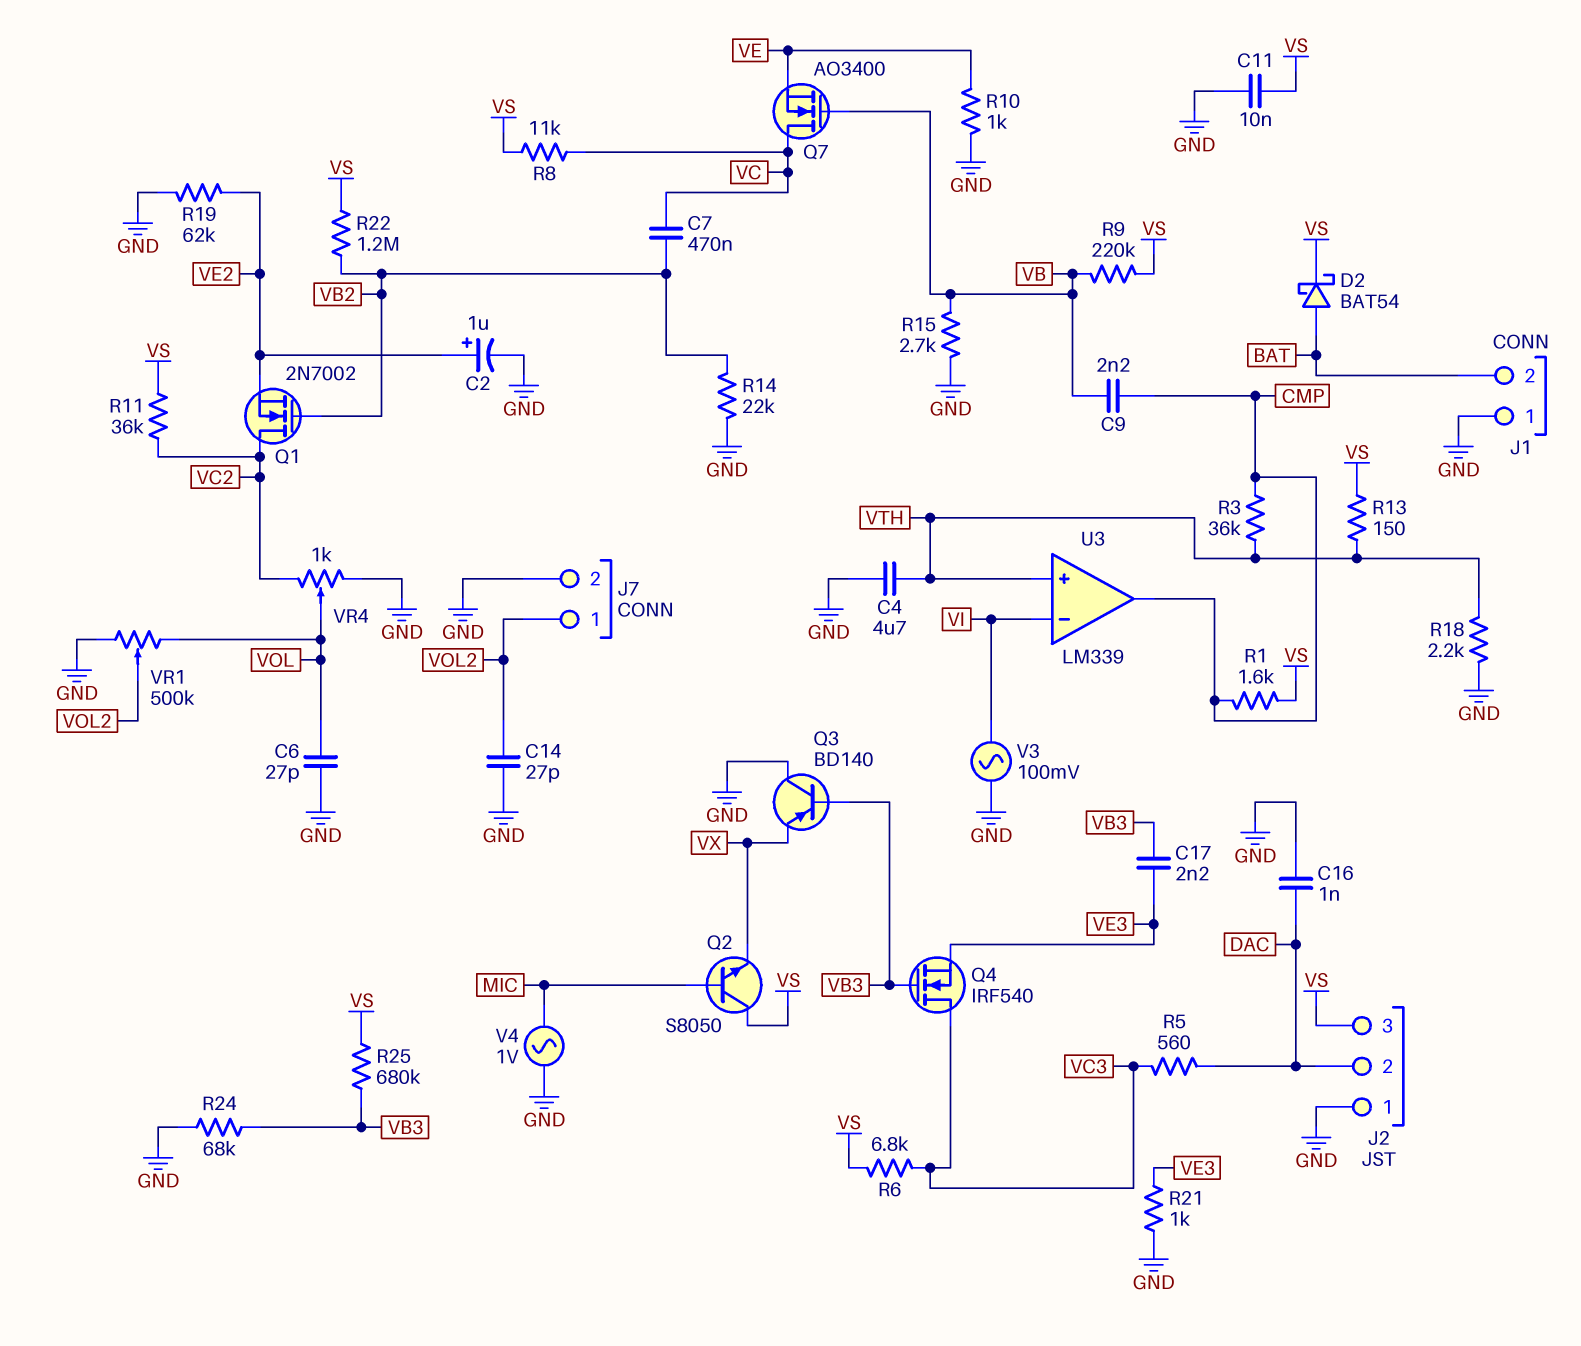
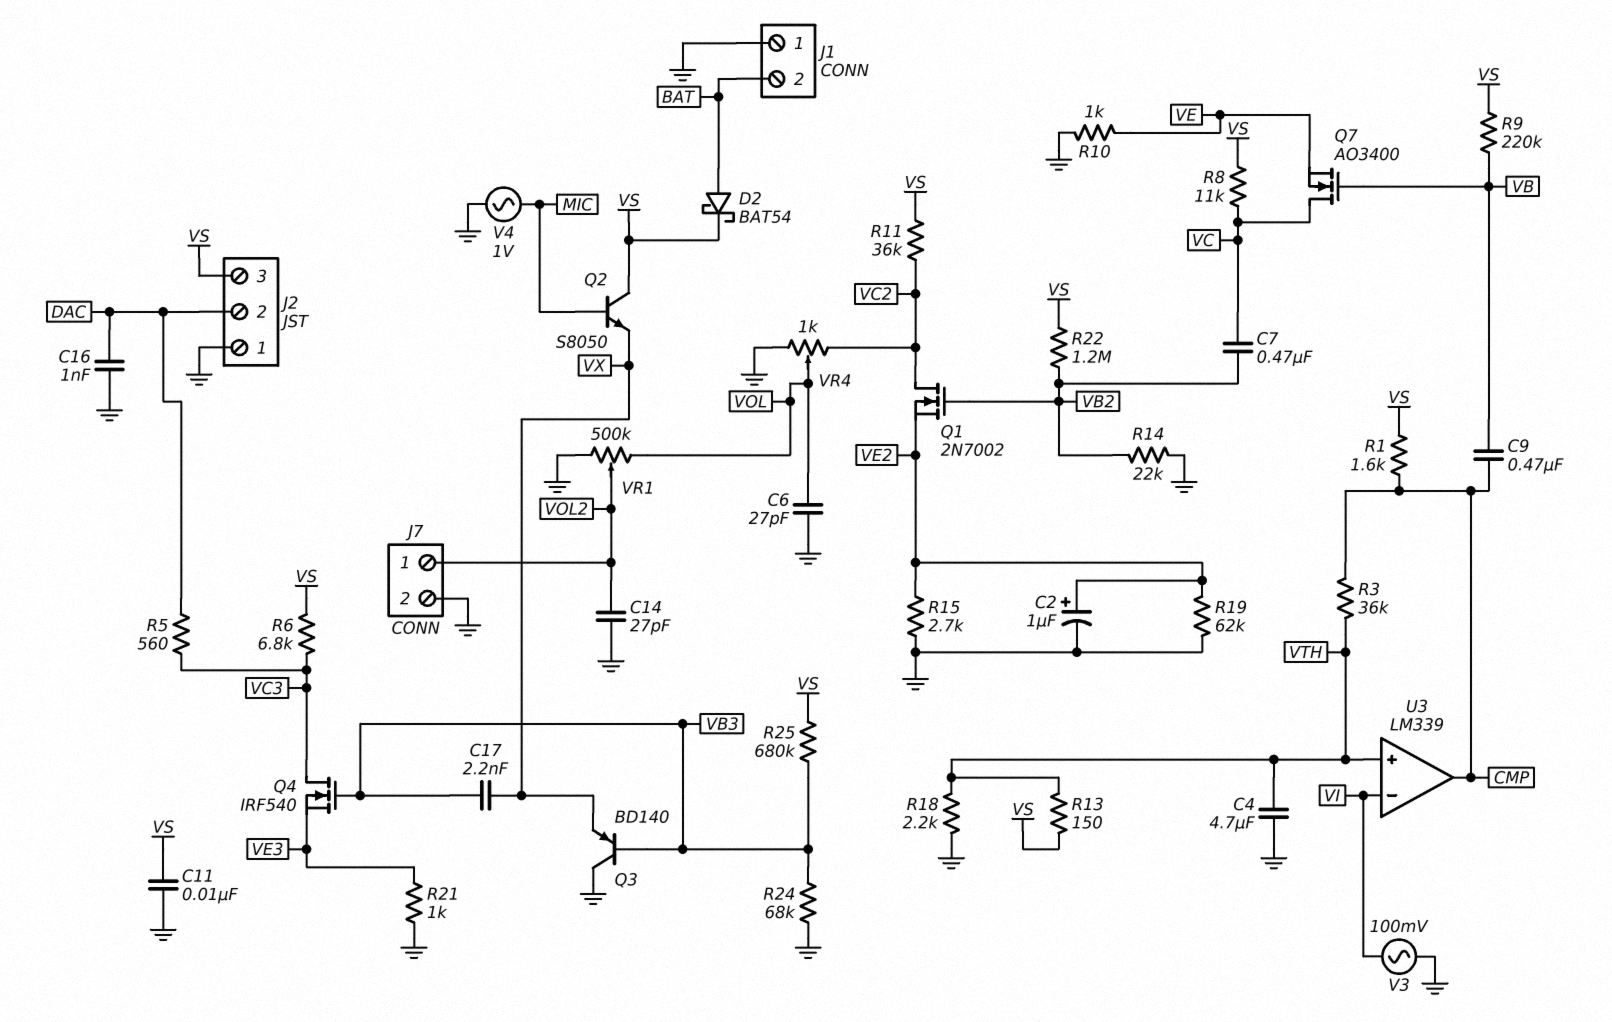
C9: 2.2nF (CMP, VB) -> 470nF (CMP, VB)
C17: 2.2nF (VB3, VE3) -> 2.2nF (VB3, VX)
R15: 2.7k (GND, VB) -> 2.7k (GND, VE2)

